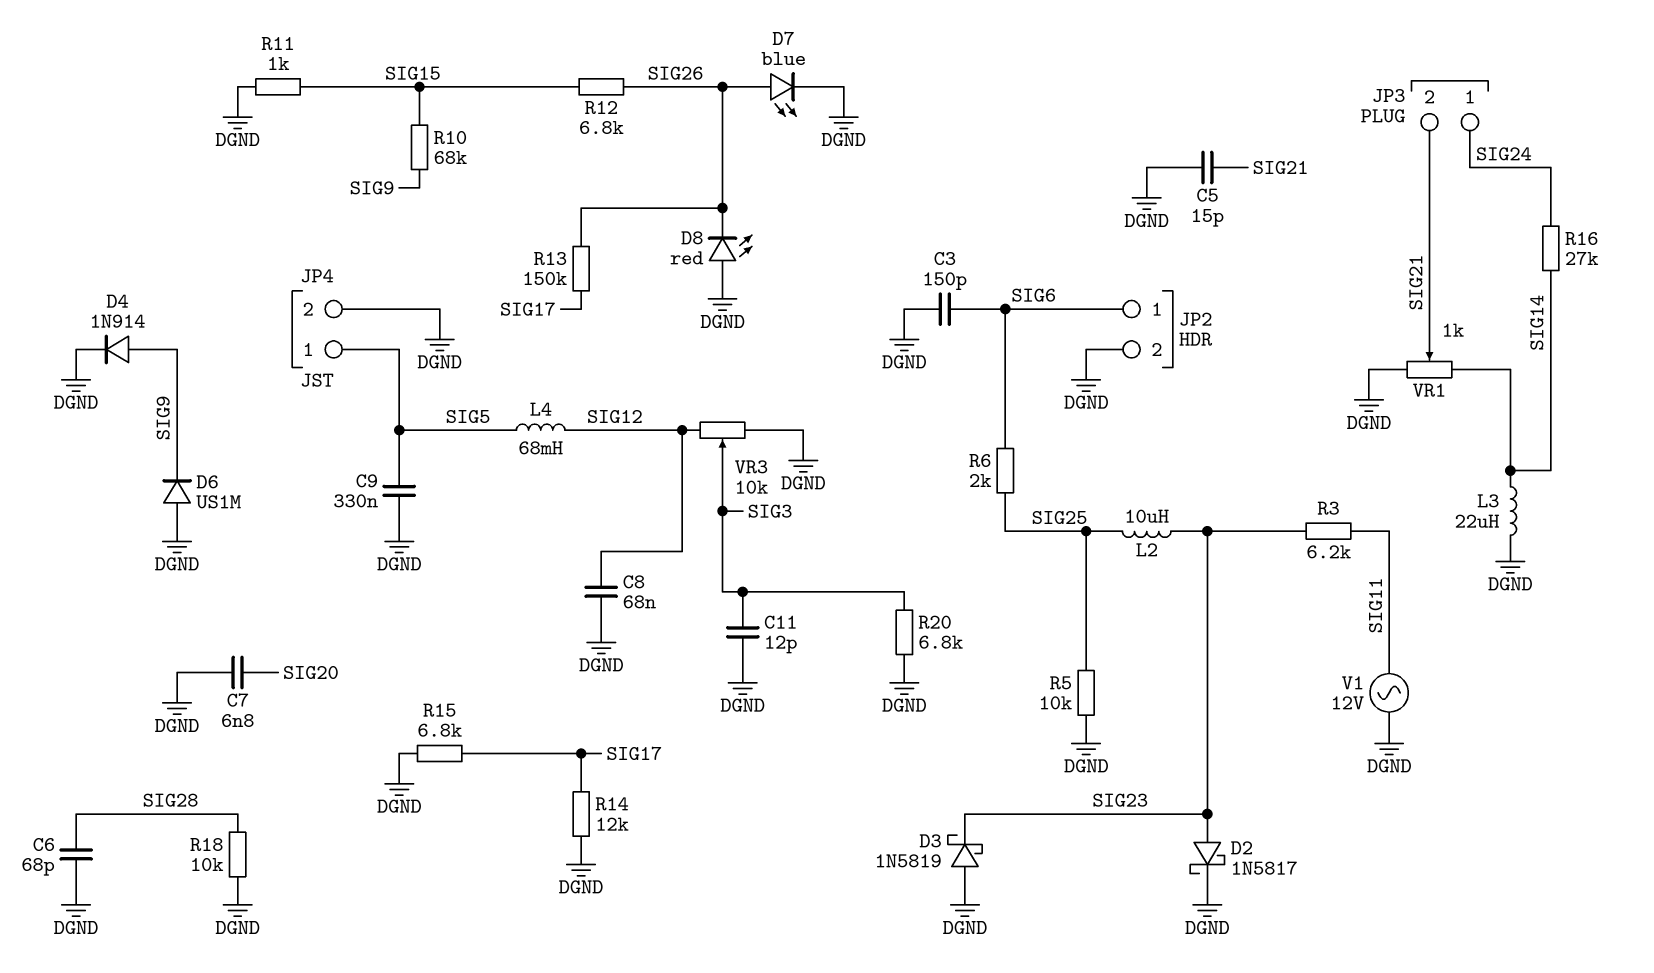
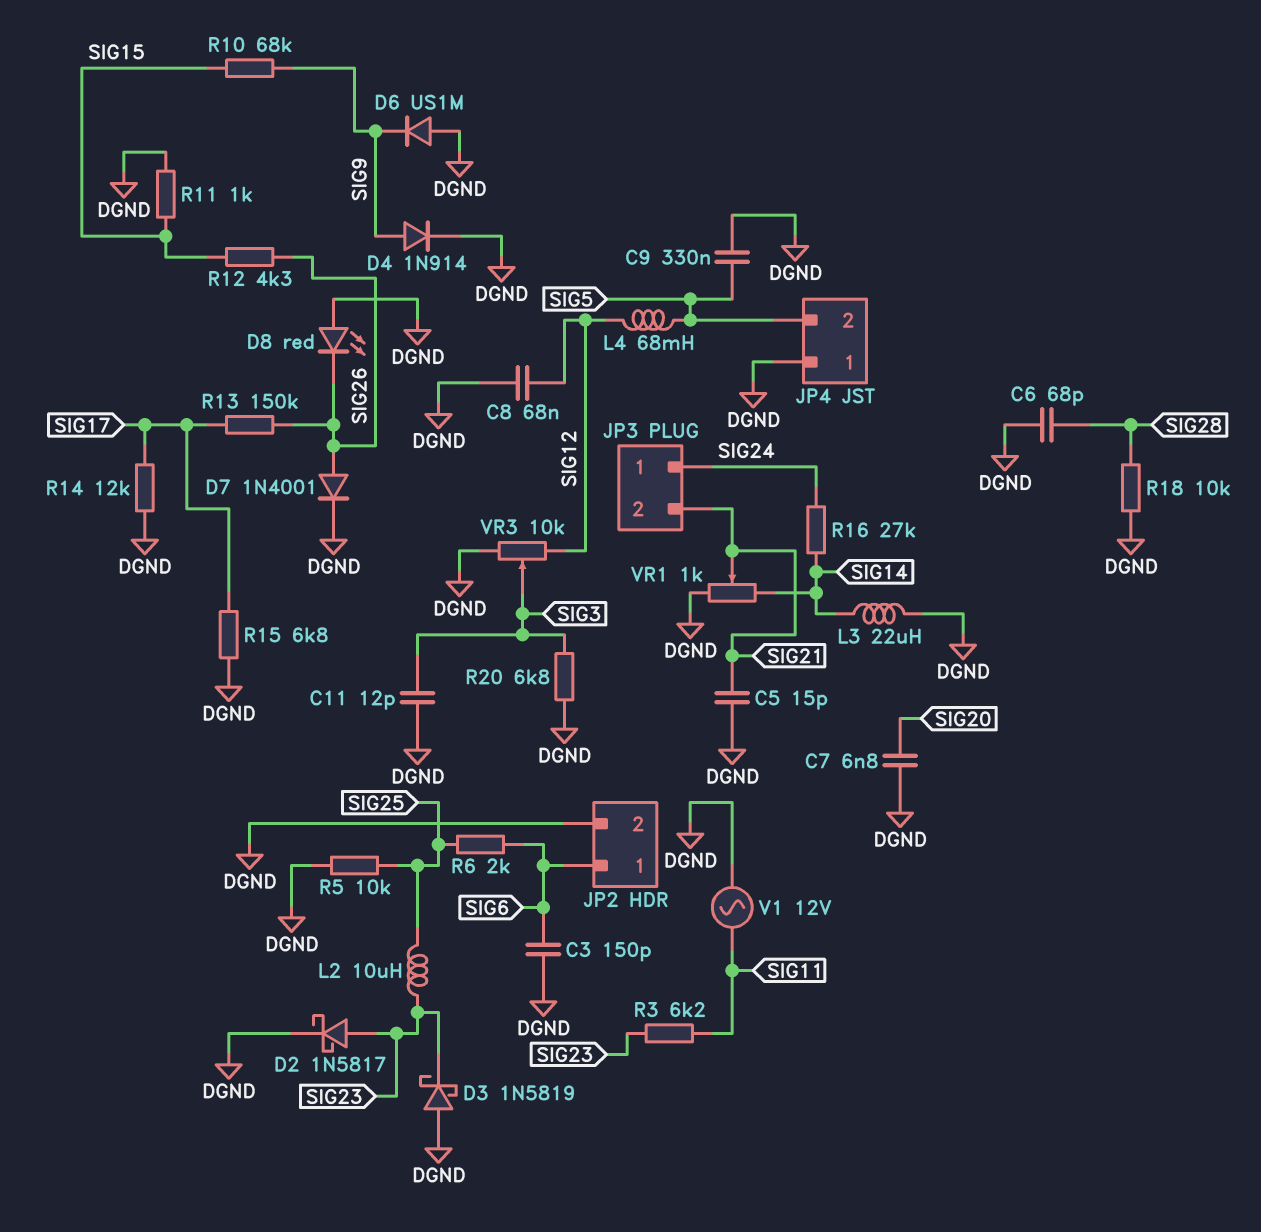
D7: LED blue (A SIG26, K DGND) -> diode 1N4001 (A SIG26, K DGND)
JP4 pin 1: SIG5 -> DGND
JP4 pin 2: DGND -> SIG5
R12: 6.8k (SIG15, SIG26) -> 4.3k (SIG15, SIG26)

